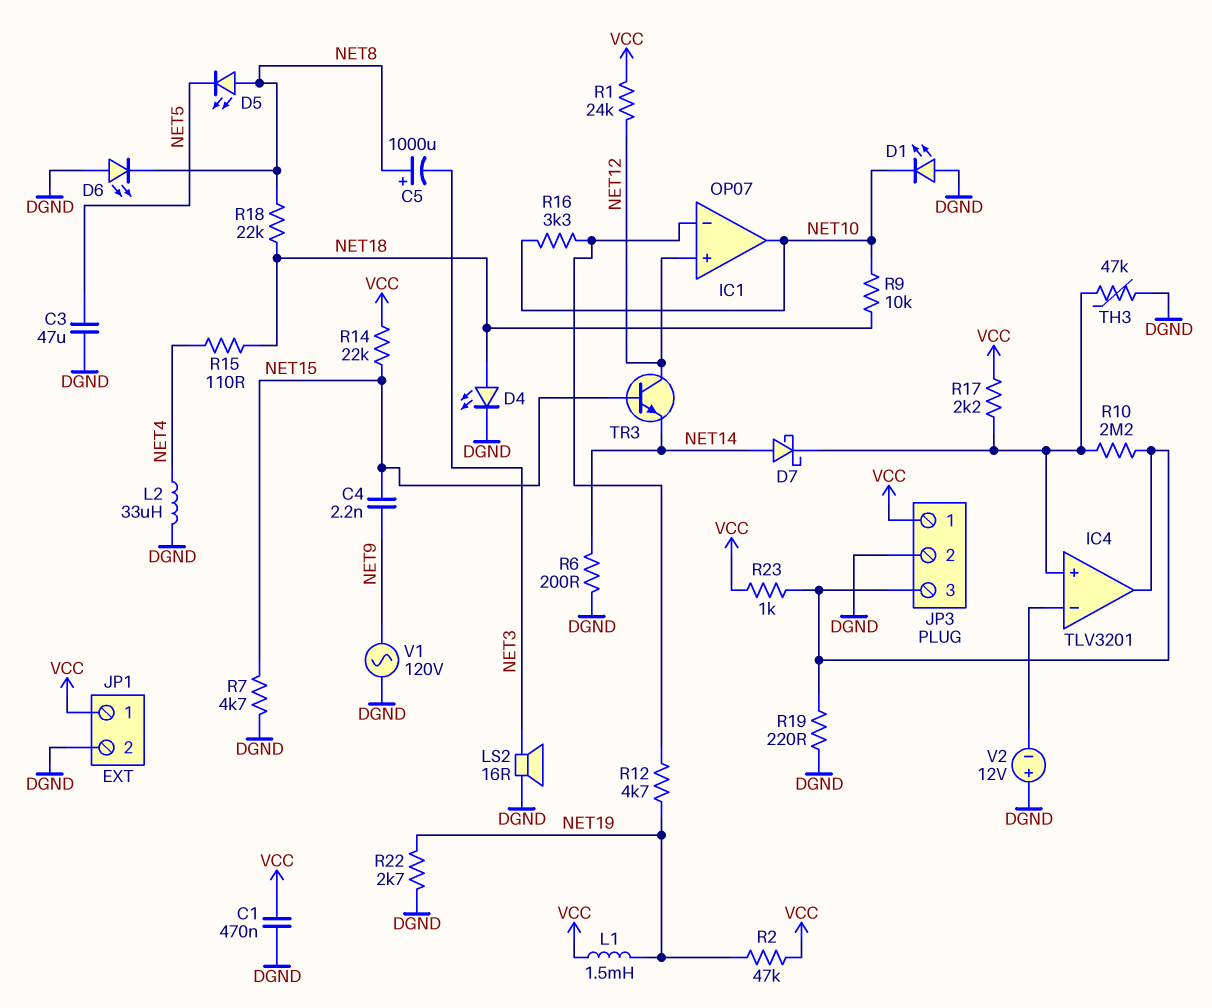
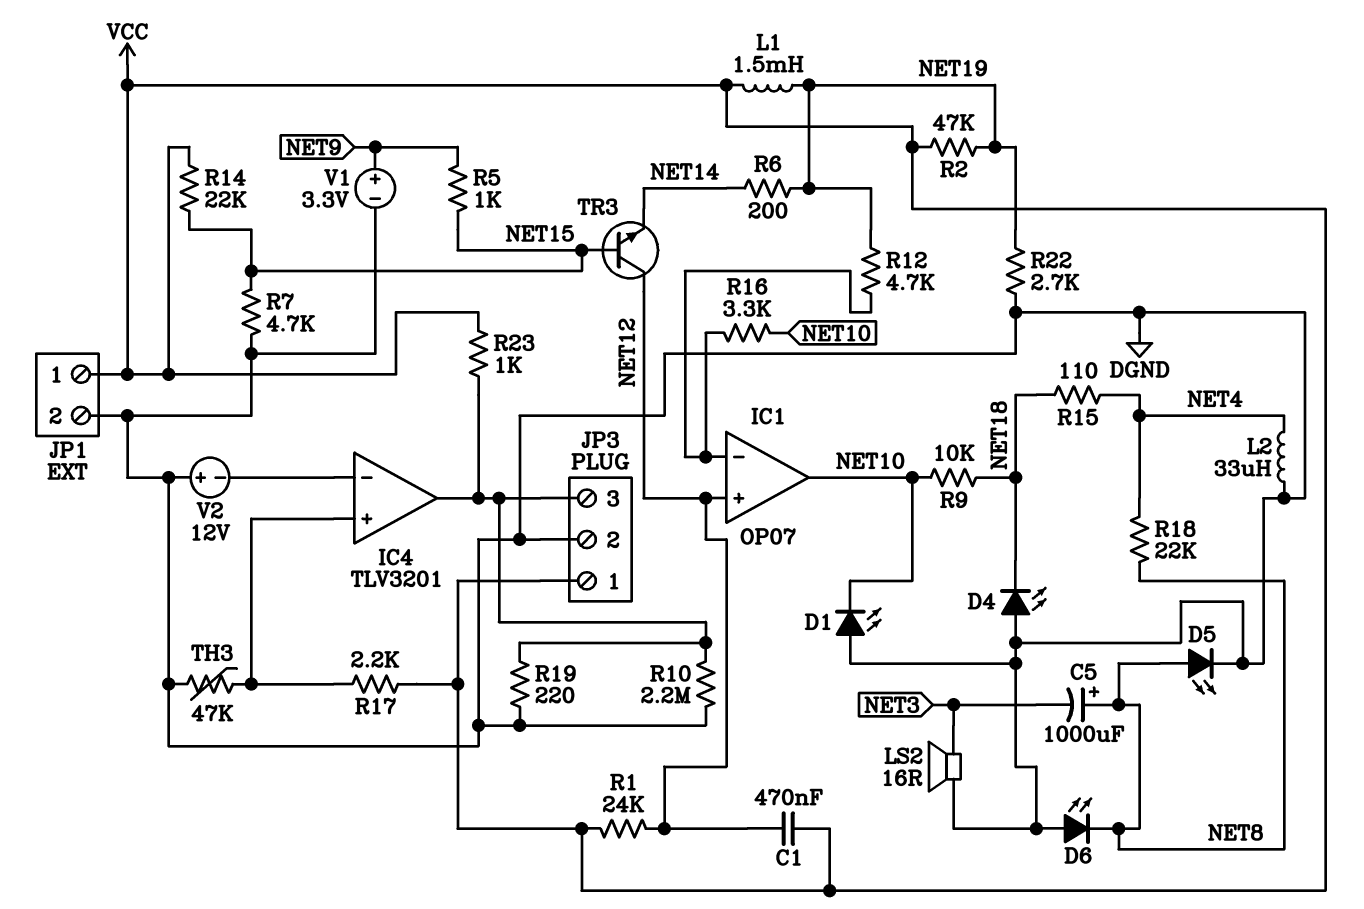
C1: 470nF (DGND, VCC) -> 470nF (NET12, VCC)
C3: 47uF (DGND, NET5) -> none
C4: 2.2nF (NET9, NET15) -> none
D4: LED (A NET18, K DGND) -> LED (A DGND, K NET18)
D5: LED (A NET8, K NET5) -> LED (A NET8, K DGND)
D7: schottky (A NET14, K IC4/in+) -> none
R5: none -> 1k (NET9, NET15)
R6: 200 (DGND, NET14) -> 200 (NET14, NET19)
R10: 2.2M (IC4/in+, IC4/out) -> 2.2M (DGND, IC4/out)
R18: 22k (NET8, NET18) -> 22k (NET4, NET8)
V1: AC 120V (DGND, NET9) -> 3.3V (plus NET9, minus DGND)

